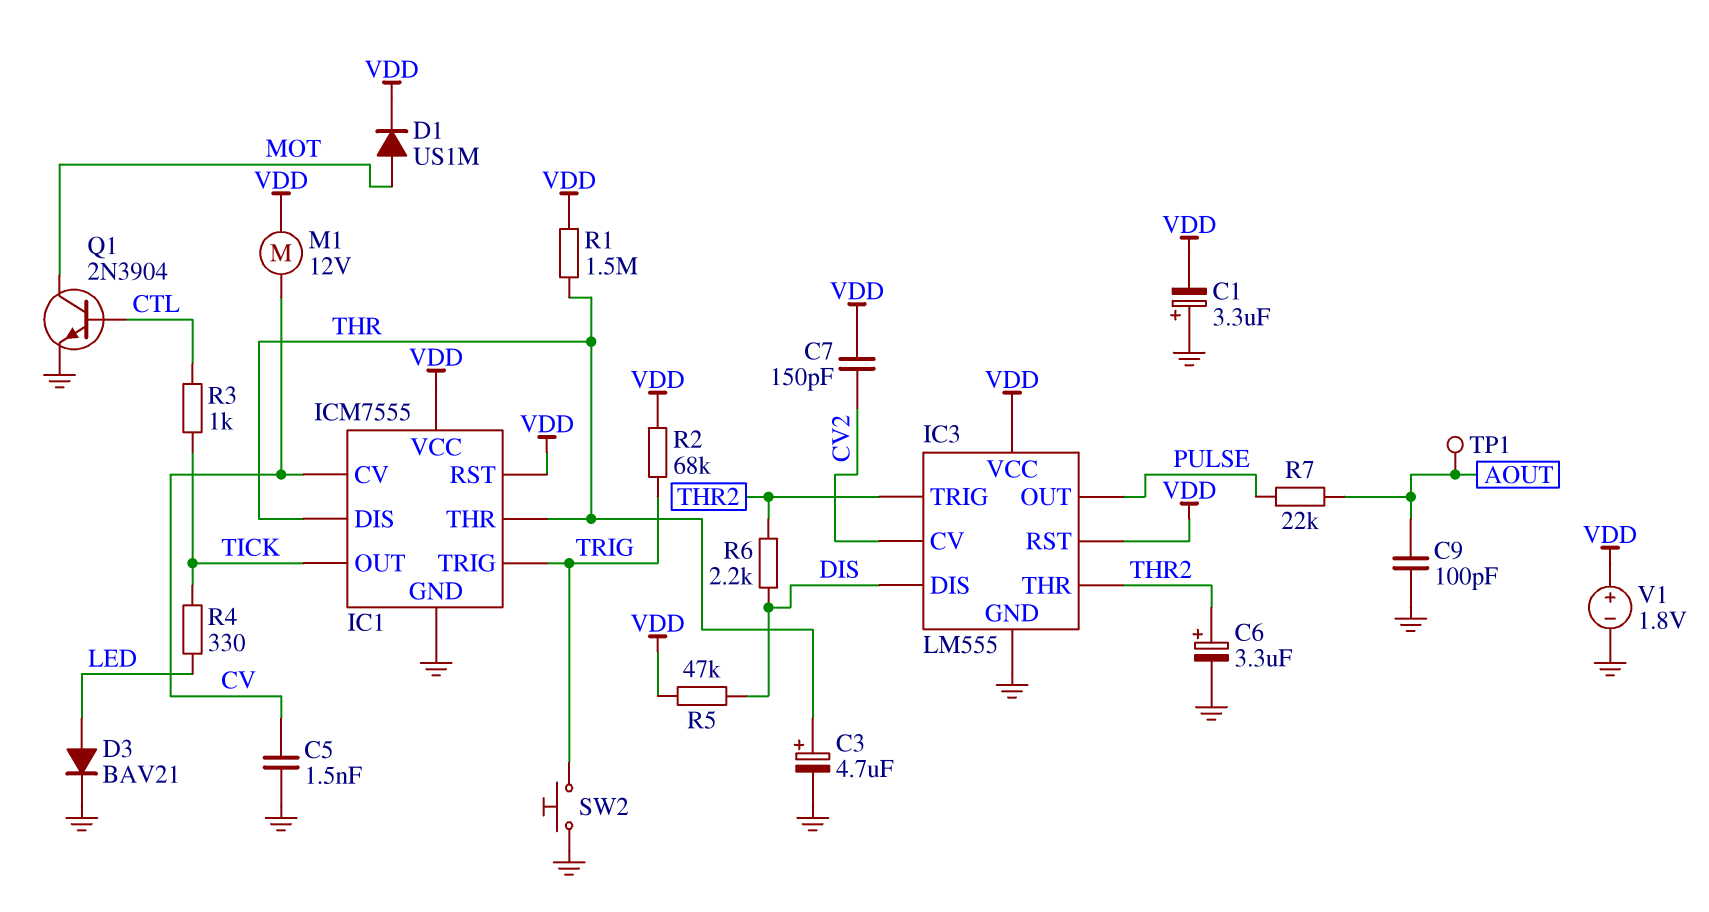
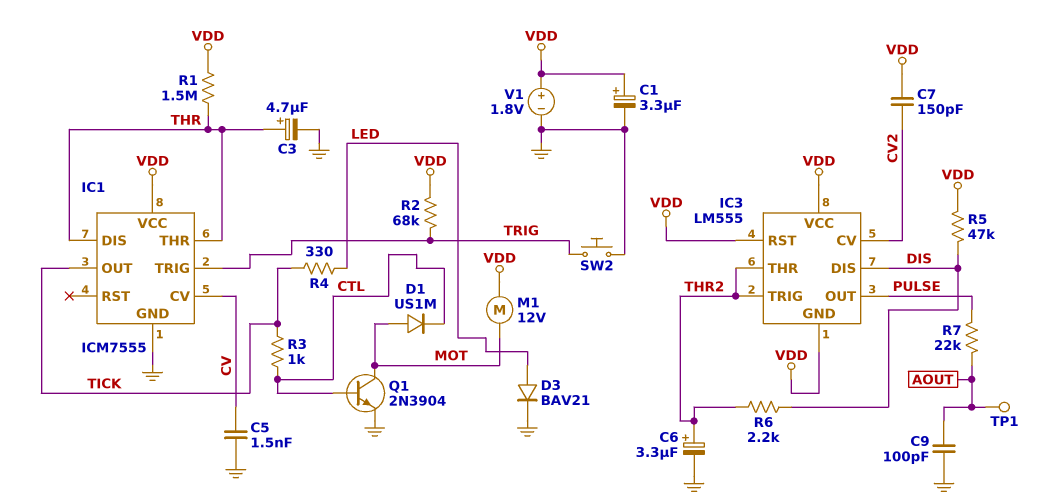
C1: 3.3uF (plus GND, minus VDD) -> 3.3uF (plus VDD, minus GND)
D1: diode US1M (A MOT, K VDD) -> diode US1M (A MOT, K CTL)
IC1 pin RST: VDD -> none
IC3 pin GND: GND -> VDD
M1: motor 12V (CV, VDD) -> motor 12V (MOT, VDD)

